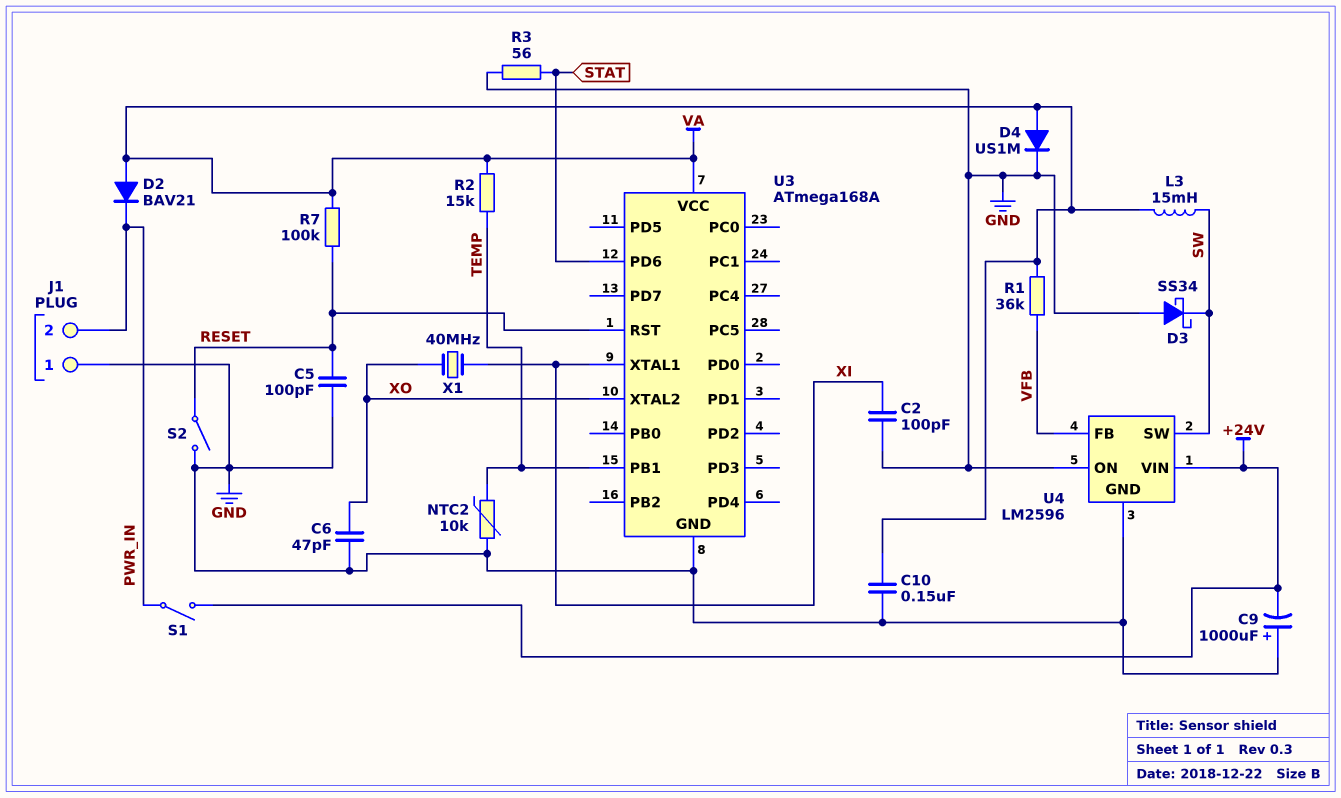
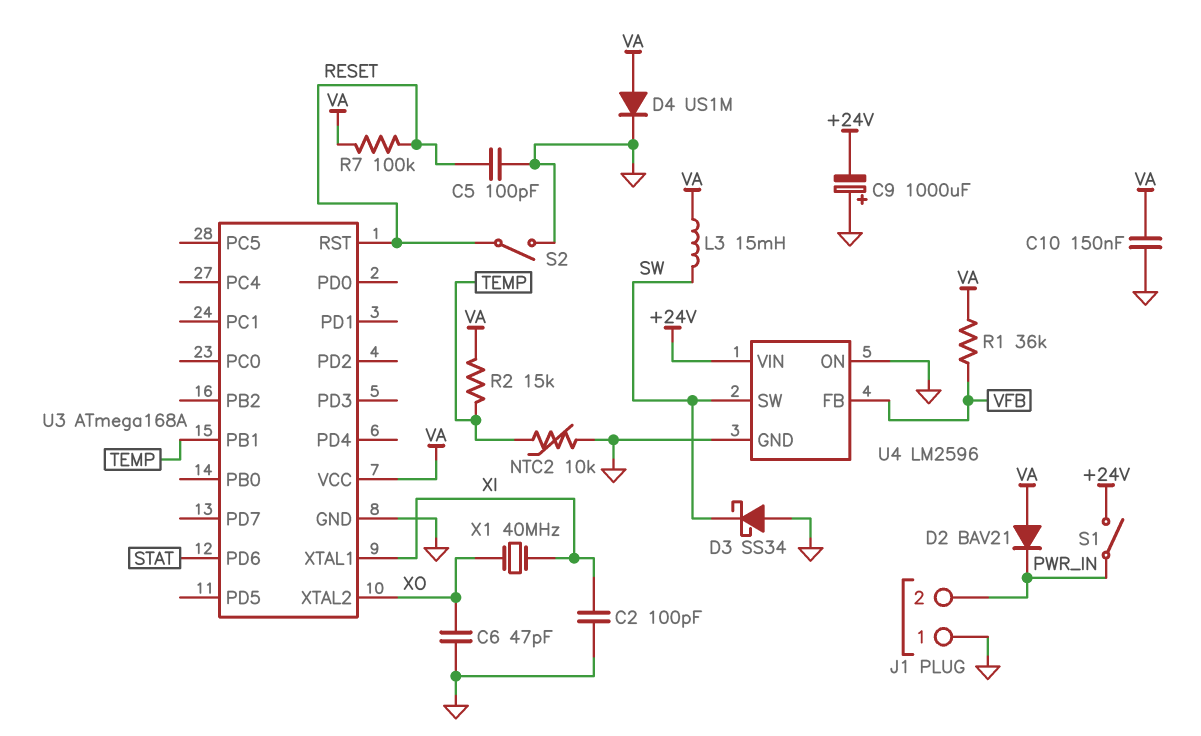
R3: 56 (GND, STAT) -> none

